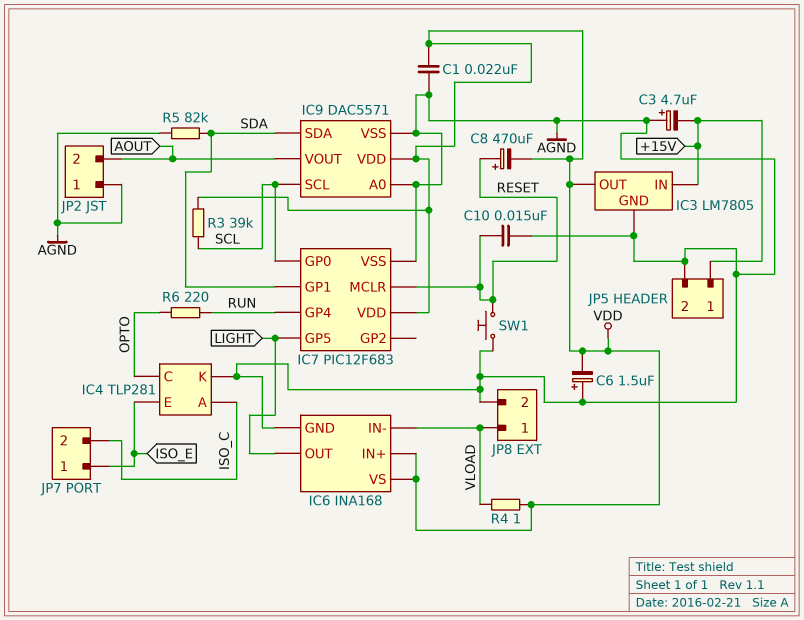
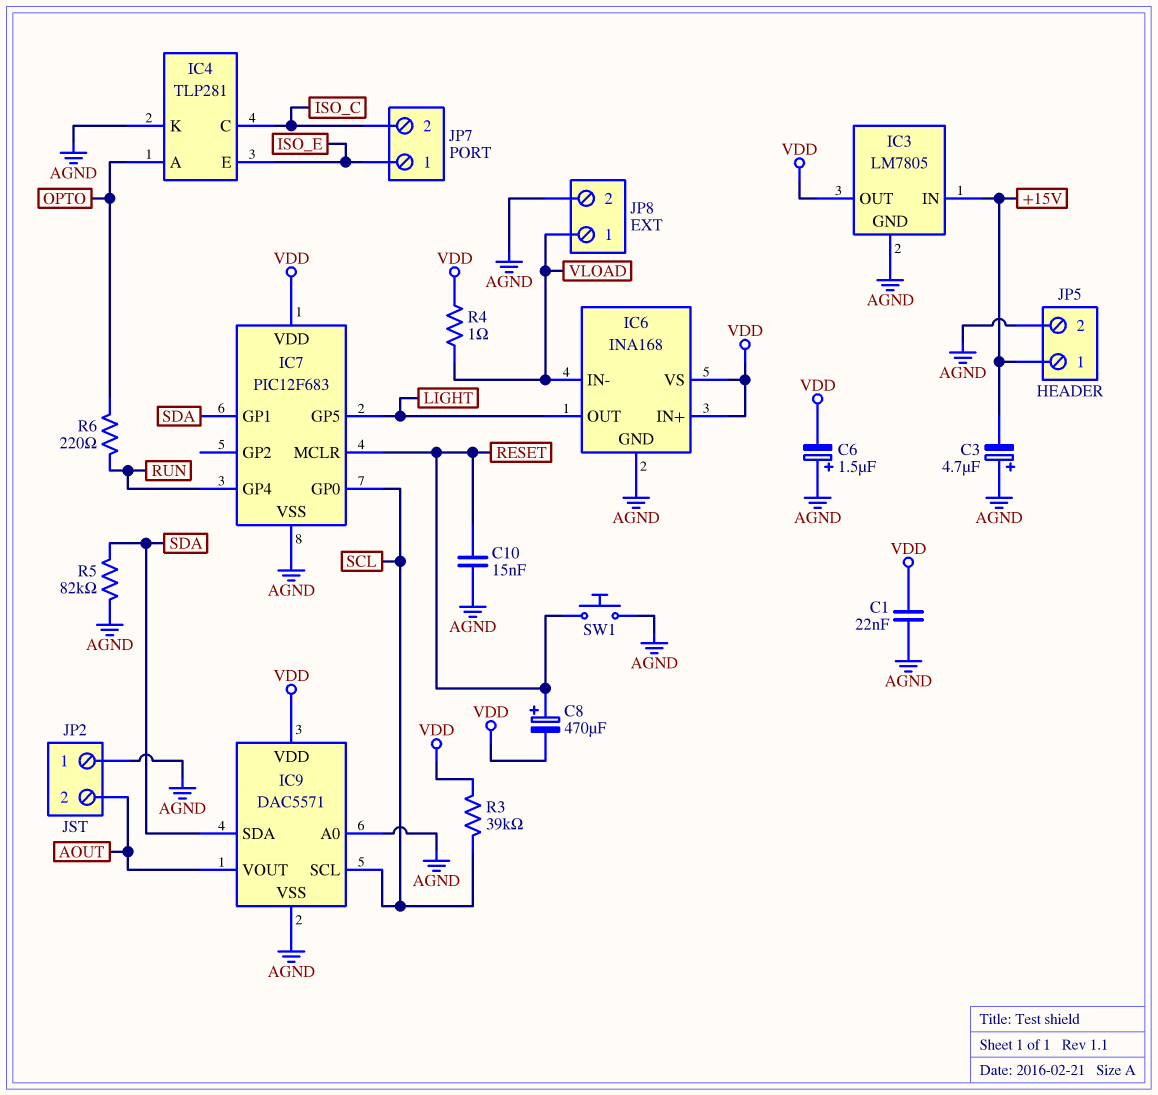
IC4 pin A: ISO_C -> OPTO
IC4 pin C: OPTO -> ISO_C

